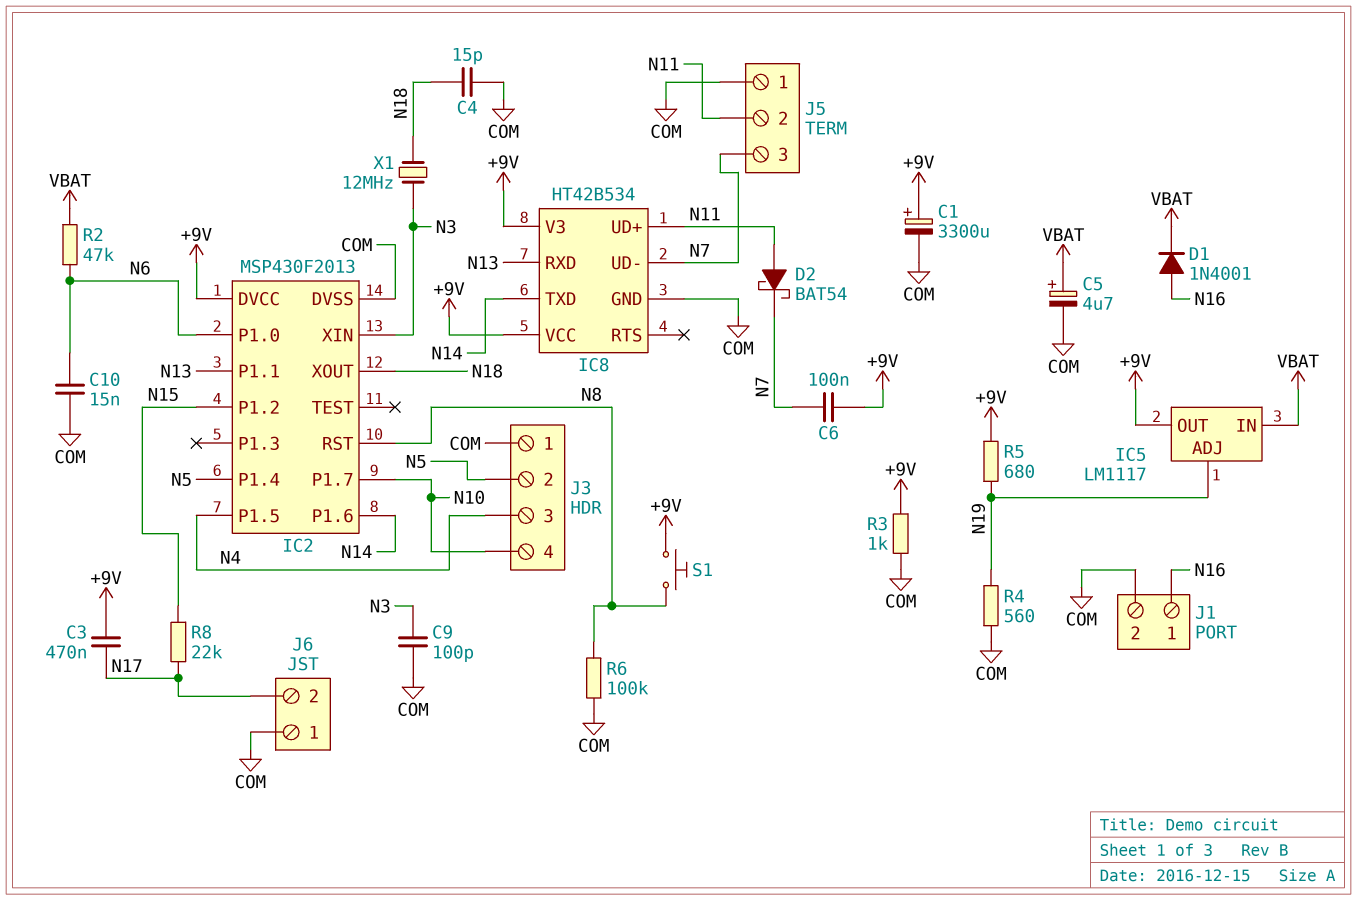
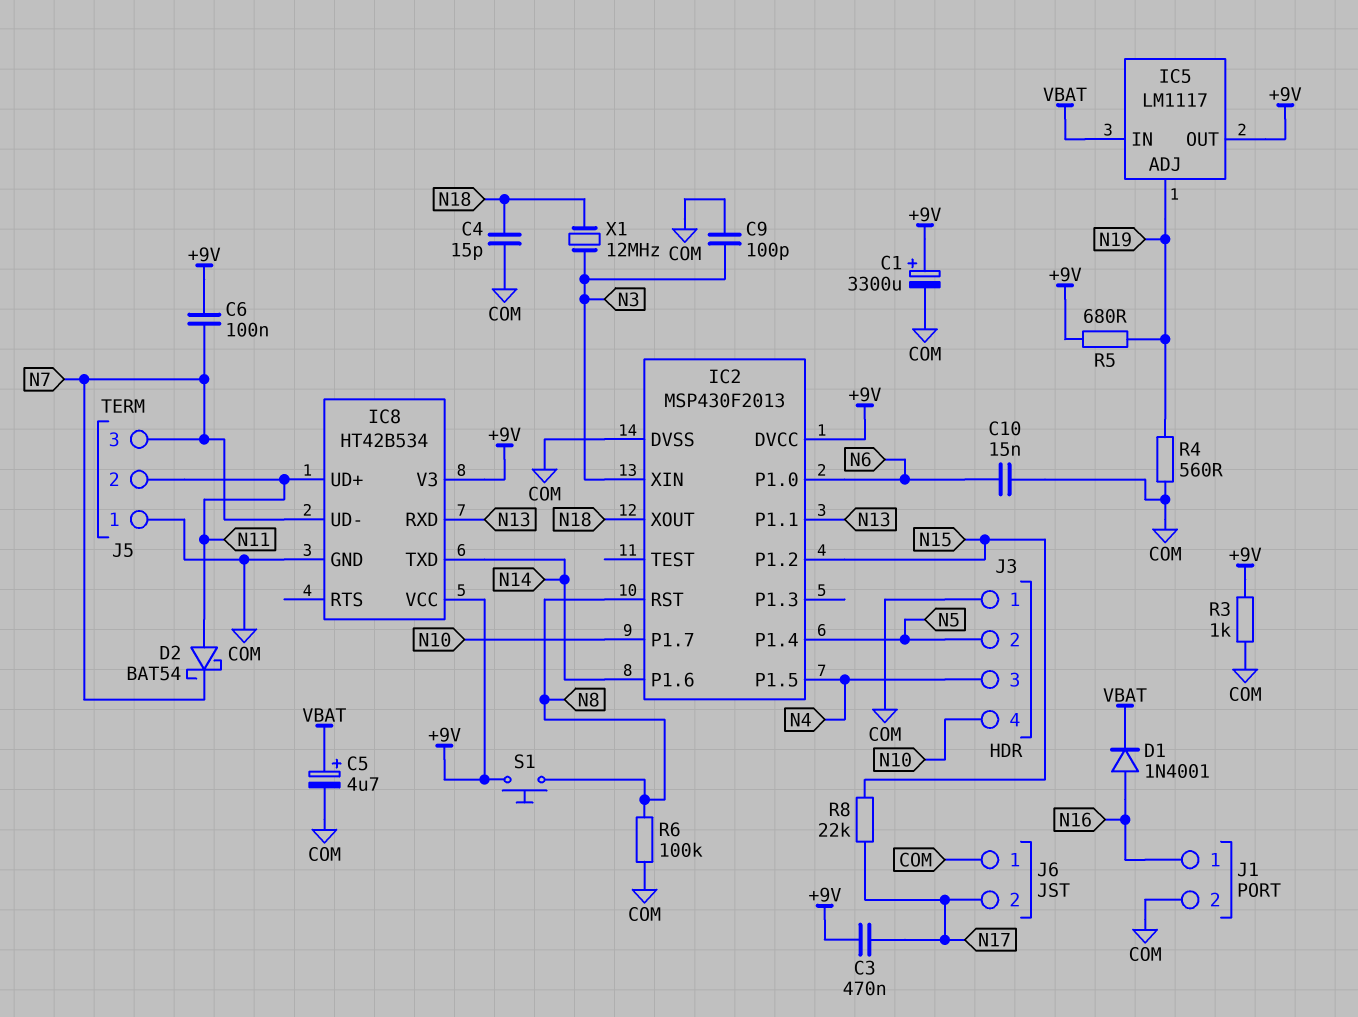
R2: 47k (N6, VBAT) -> none

